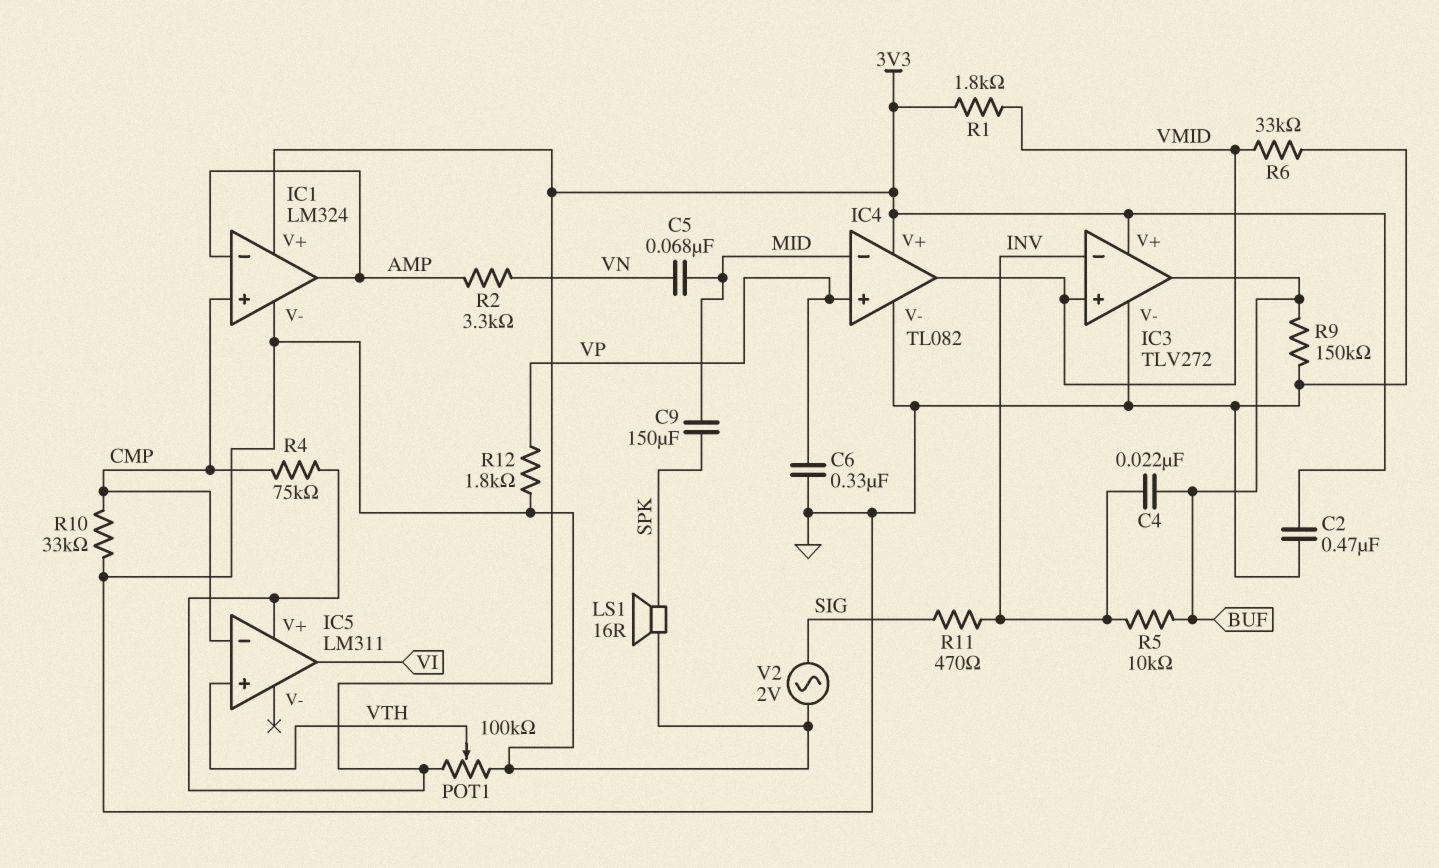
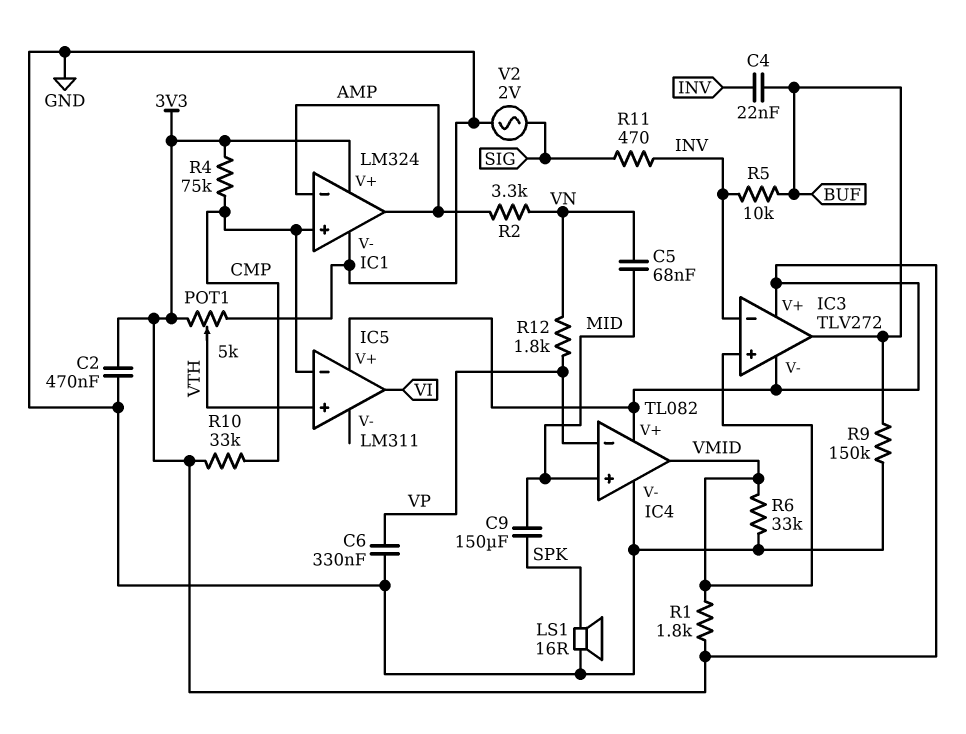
IC3 pin V-: GND -> 3V3
IC4 pin in+: VP -> MID
IC4 pin in-: MID -> VP
POT1: 100k (3V3, GND, wiper VTH) -> 5k (3V3, GND, wiper VTH)
R10: 33k (CMP, GND) -> 33k (3V3, CMP)
R12: 1.8k (GND, VP) -> 1.8k (VN, VP)

